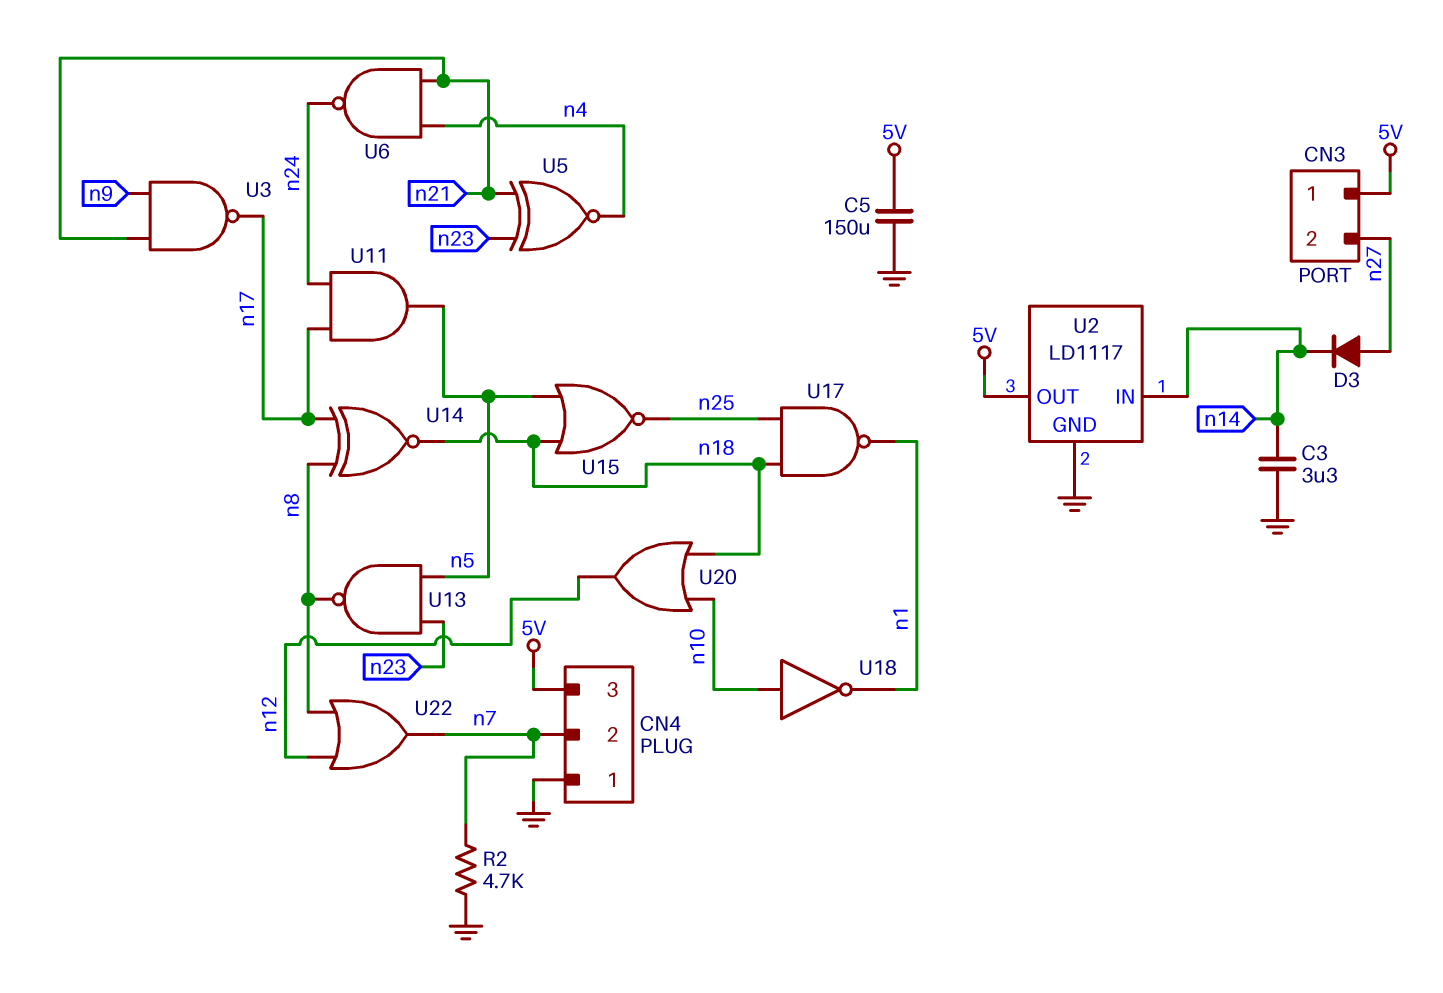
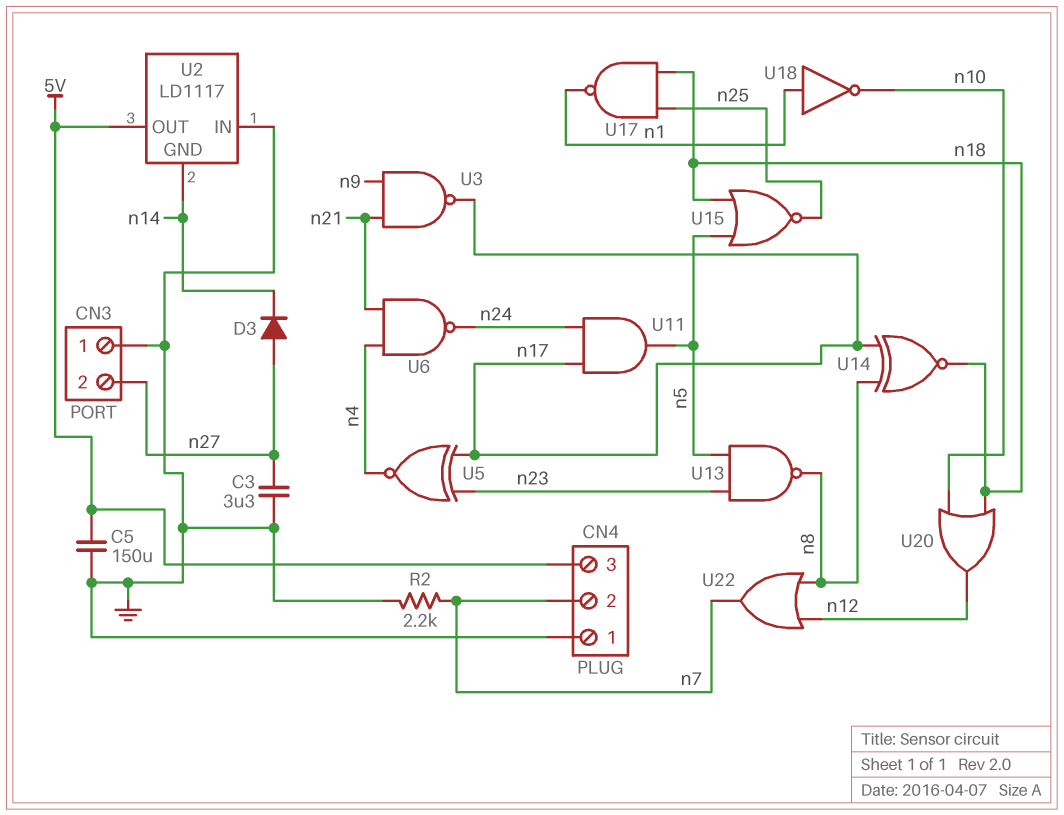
C3: 3.3uF (GND, n14) -> 3.3uF (GND, n27)
CN3 pin 1: 5V -> GND
R2: 4.7k (GND, n7) -> 2.2k (GND, n7)
U2 pin GND: GND -> n14
U2 pin IN: n14 -> GND
U5: XNOR (in n21, in n23, out n4) -> XNOR (in n17, in n23, out n4)
U18: NOT (in n10, out n1) -> NOT (in n1, out n10)

